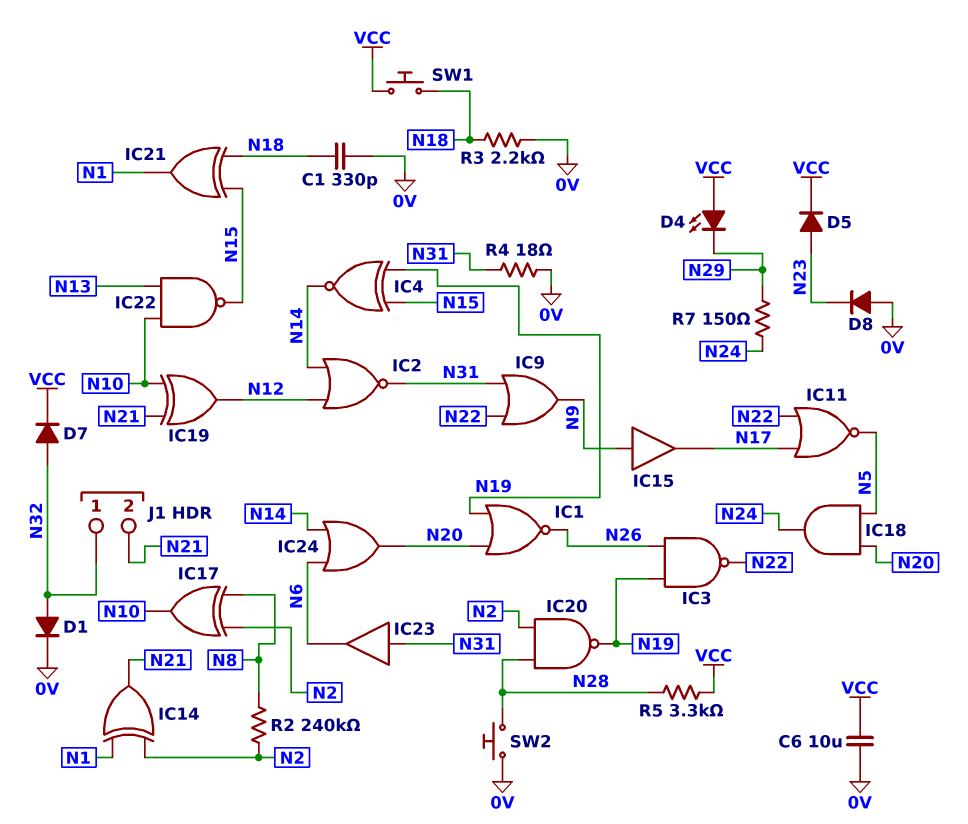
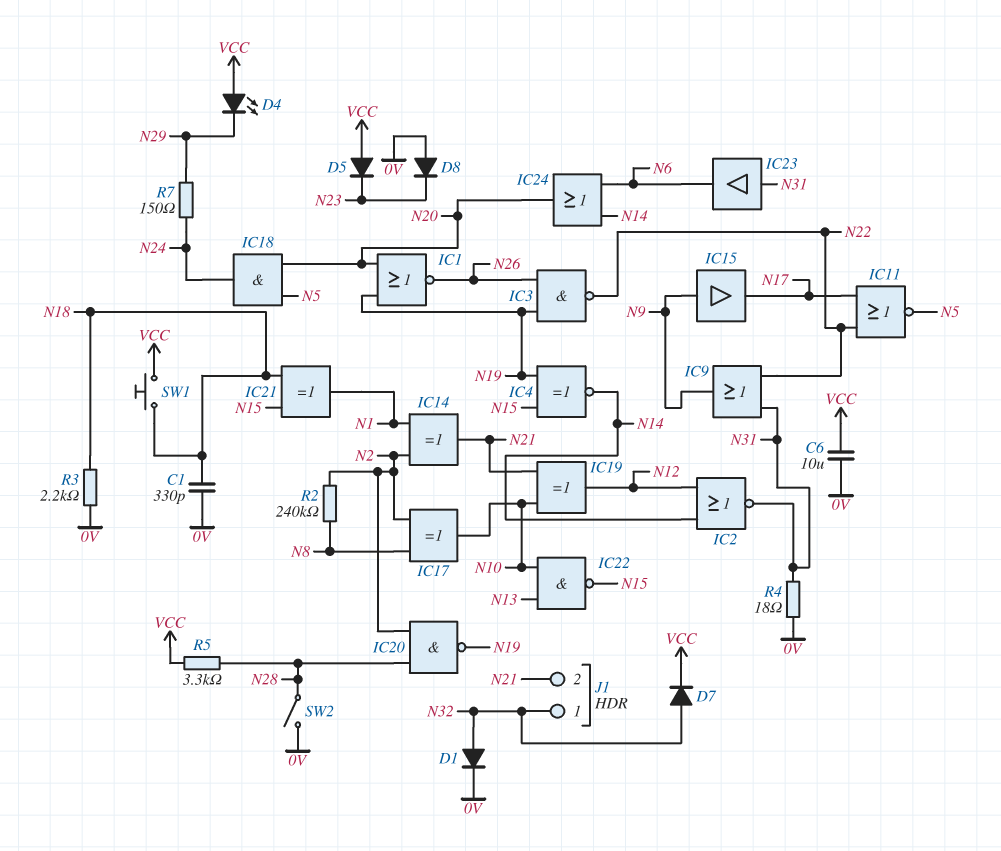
D5: diode (A N23, K VCC) -> diode (A VCC, K N23)
SW2: button (0V, N28) -> switch (0V, N28)

